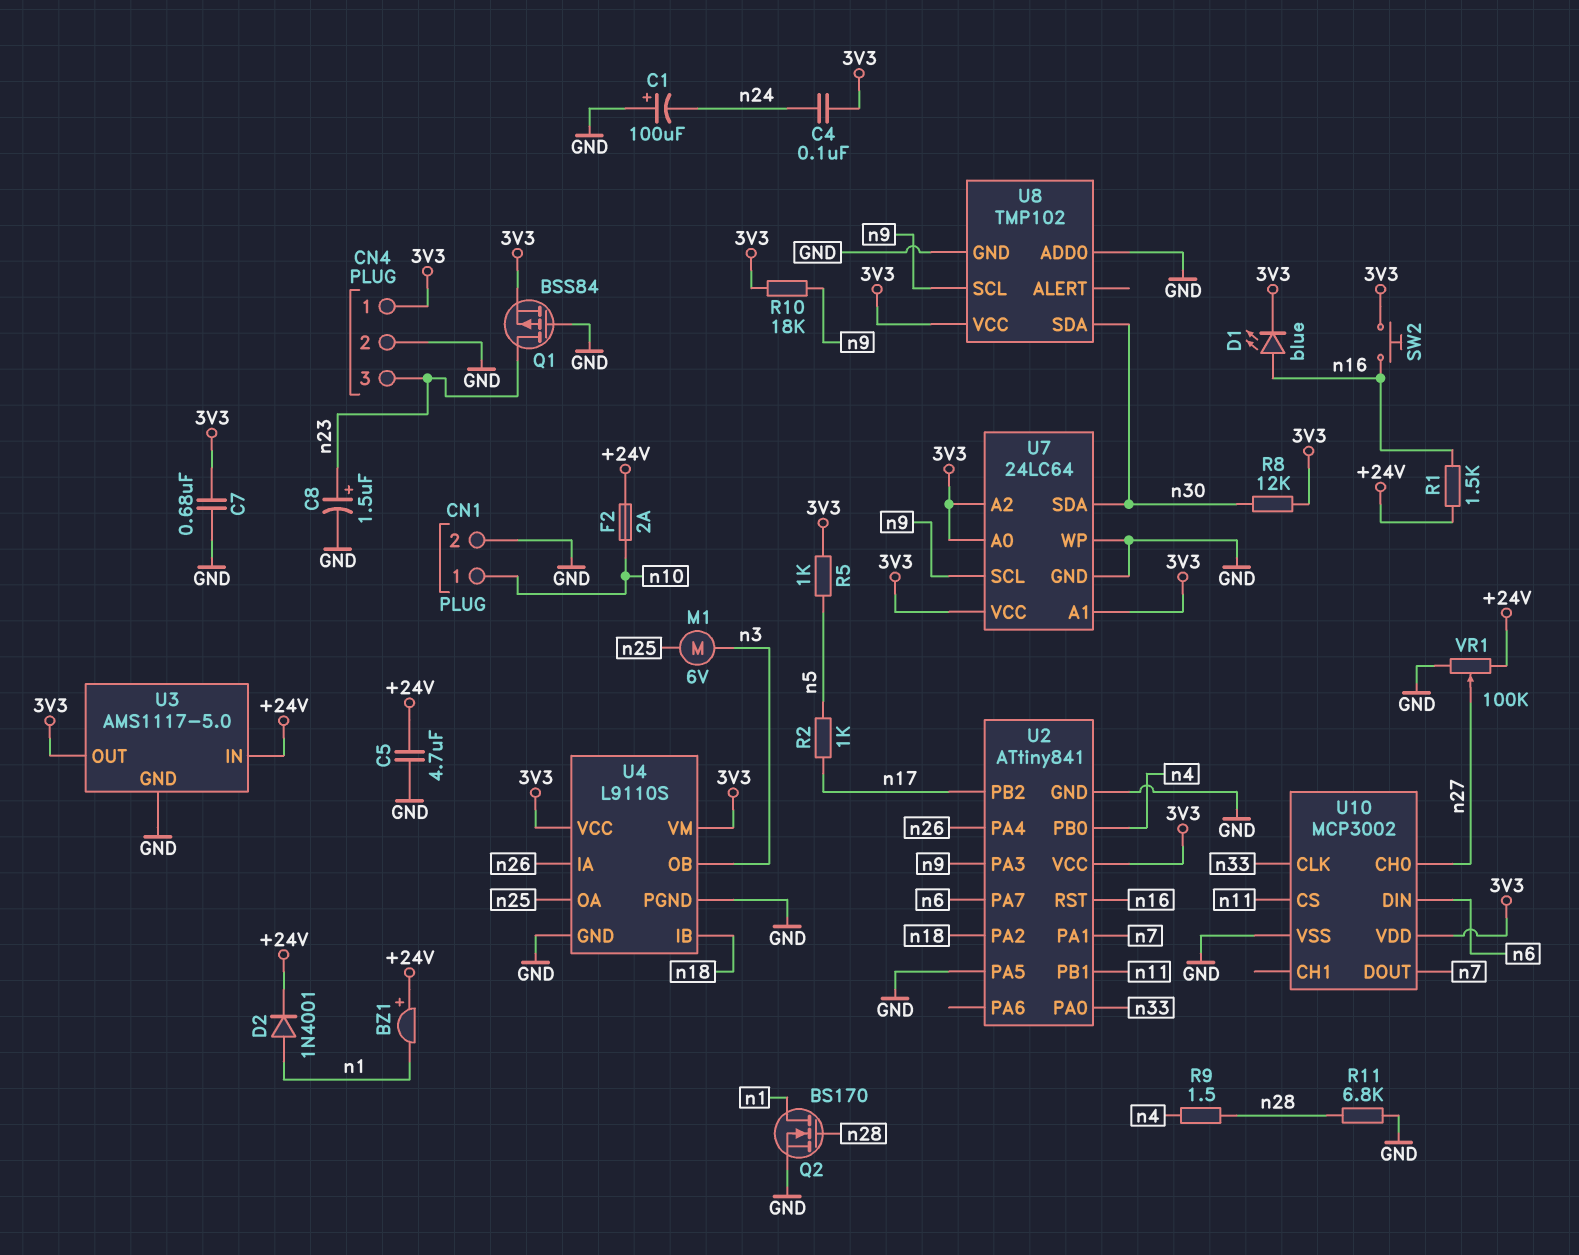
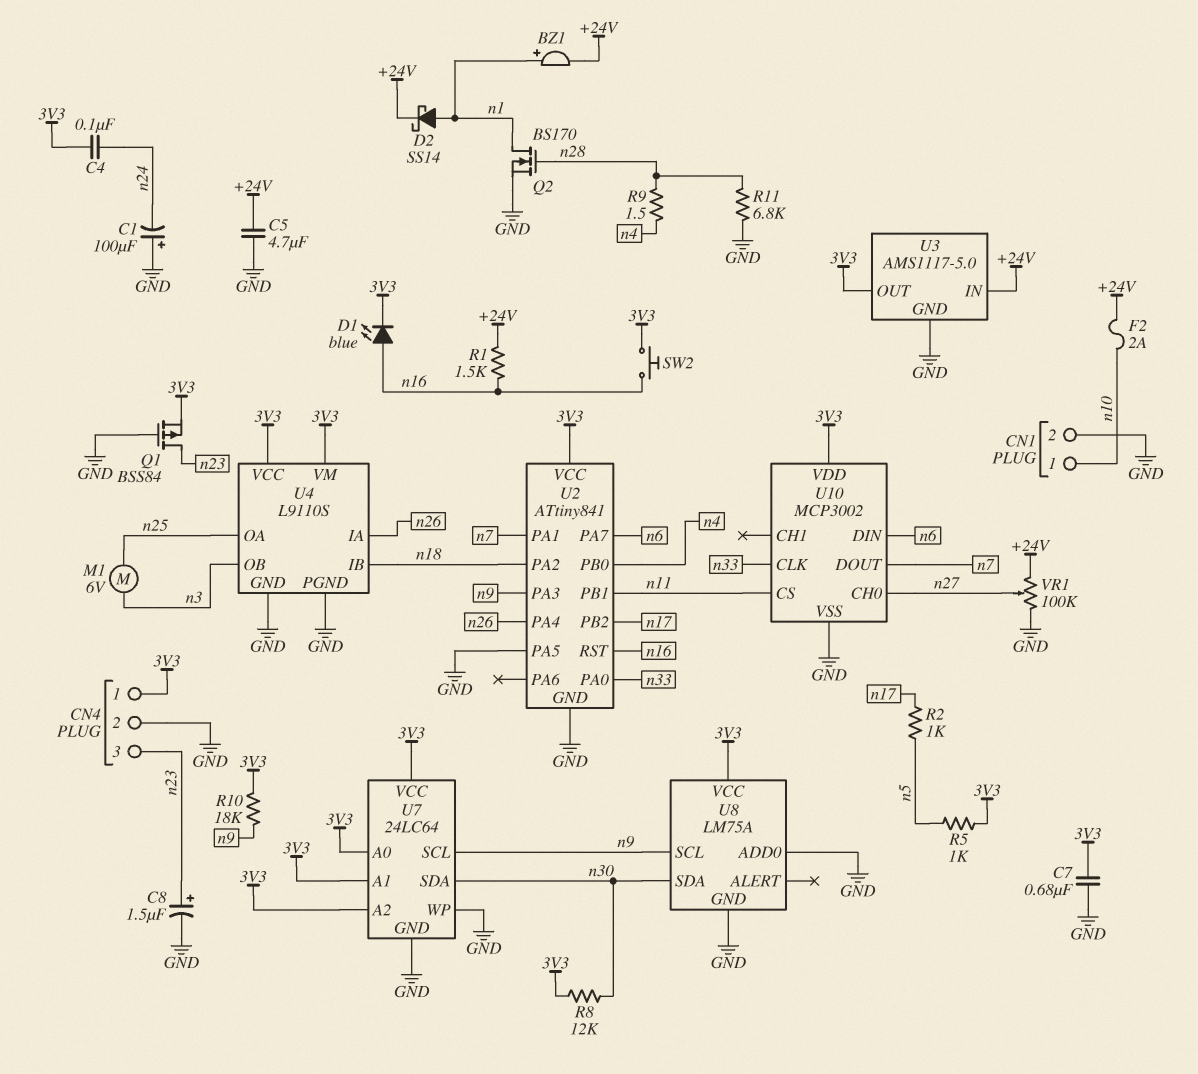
BZ1: buzzer (plus +24V, minus n1) -> buzzer (plus n1, minus +24V)
D2: diode 1N4001 (A n1, K +24V) -> schottky SS14 (A n1, K +24V)
U8: TMP102 -> LM75A

